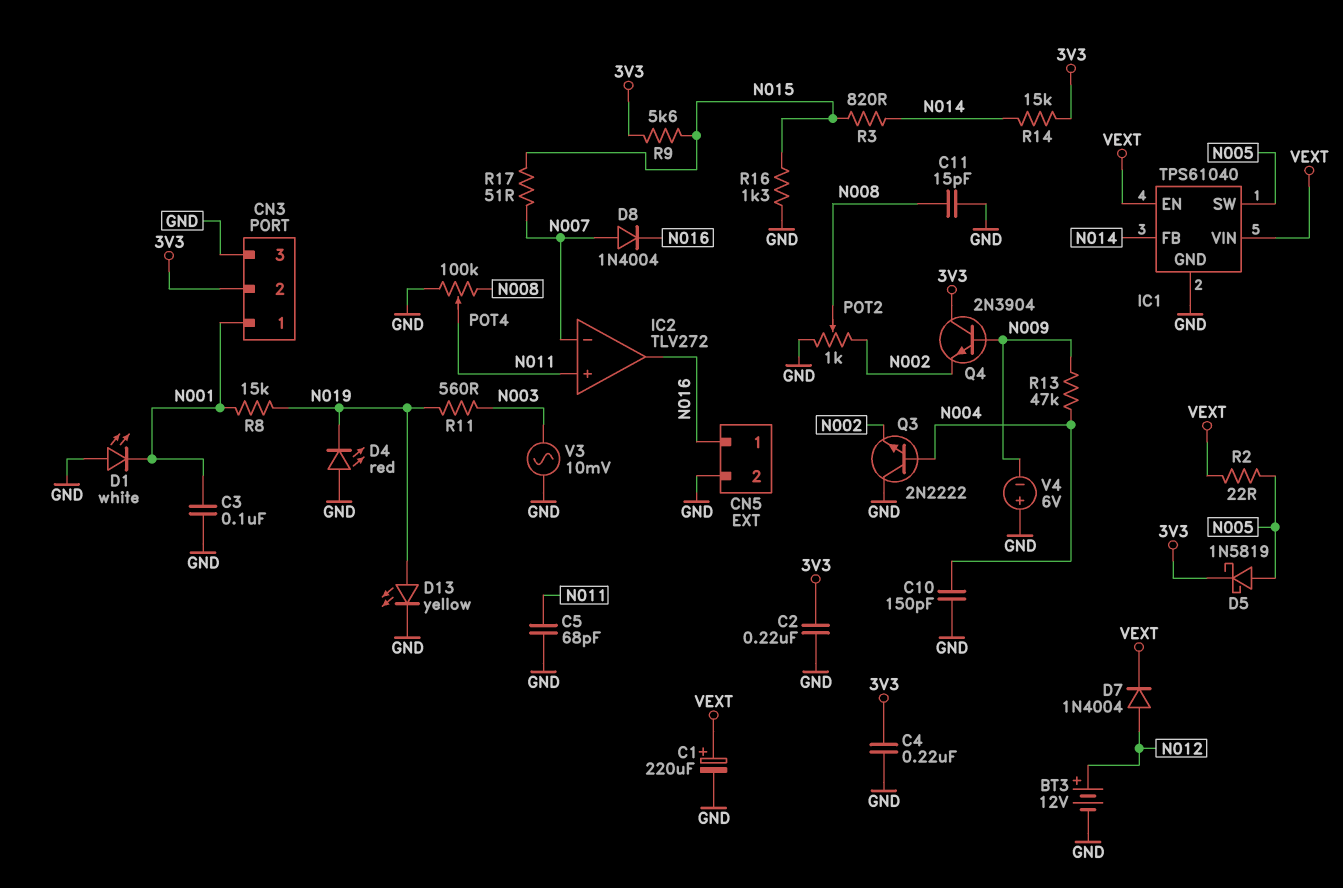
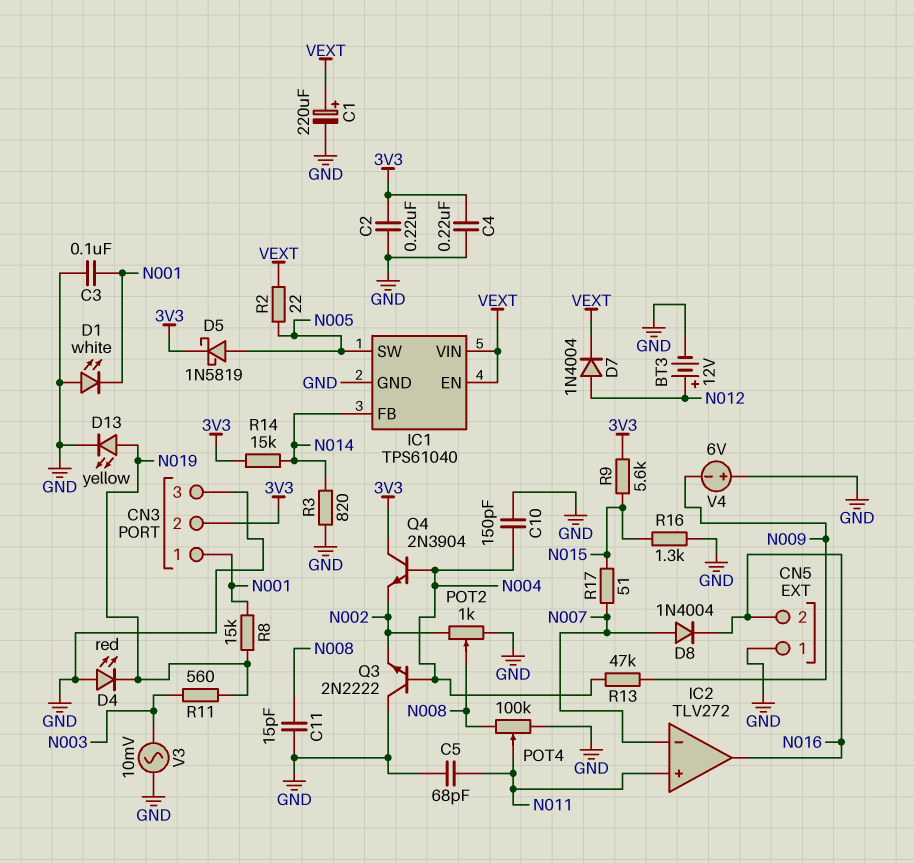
CN5 pin 1: N016 -> GND
CN5 pin 2: GND -> N016
Q4: NPN 2N3904 (B N009, C 3V3, E N002) -> NPN 2N3904 (B N004, C 3V3, E N002)
R3: 820 (N014, N015) -> 820 (GND, N014)

